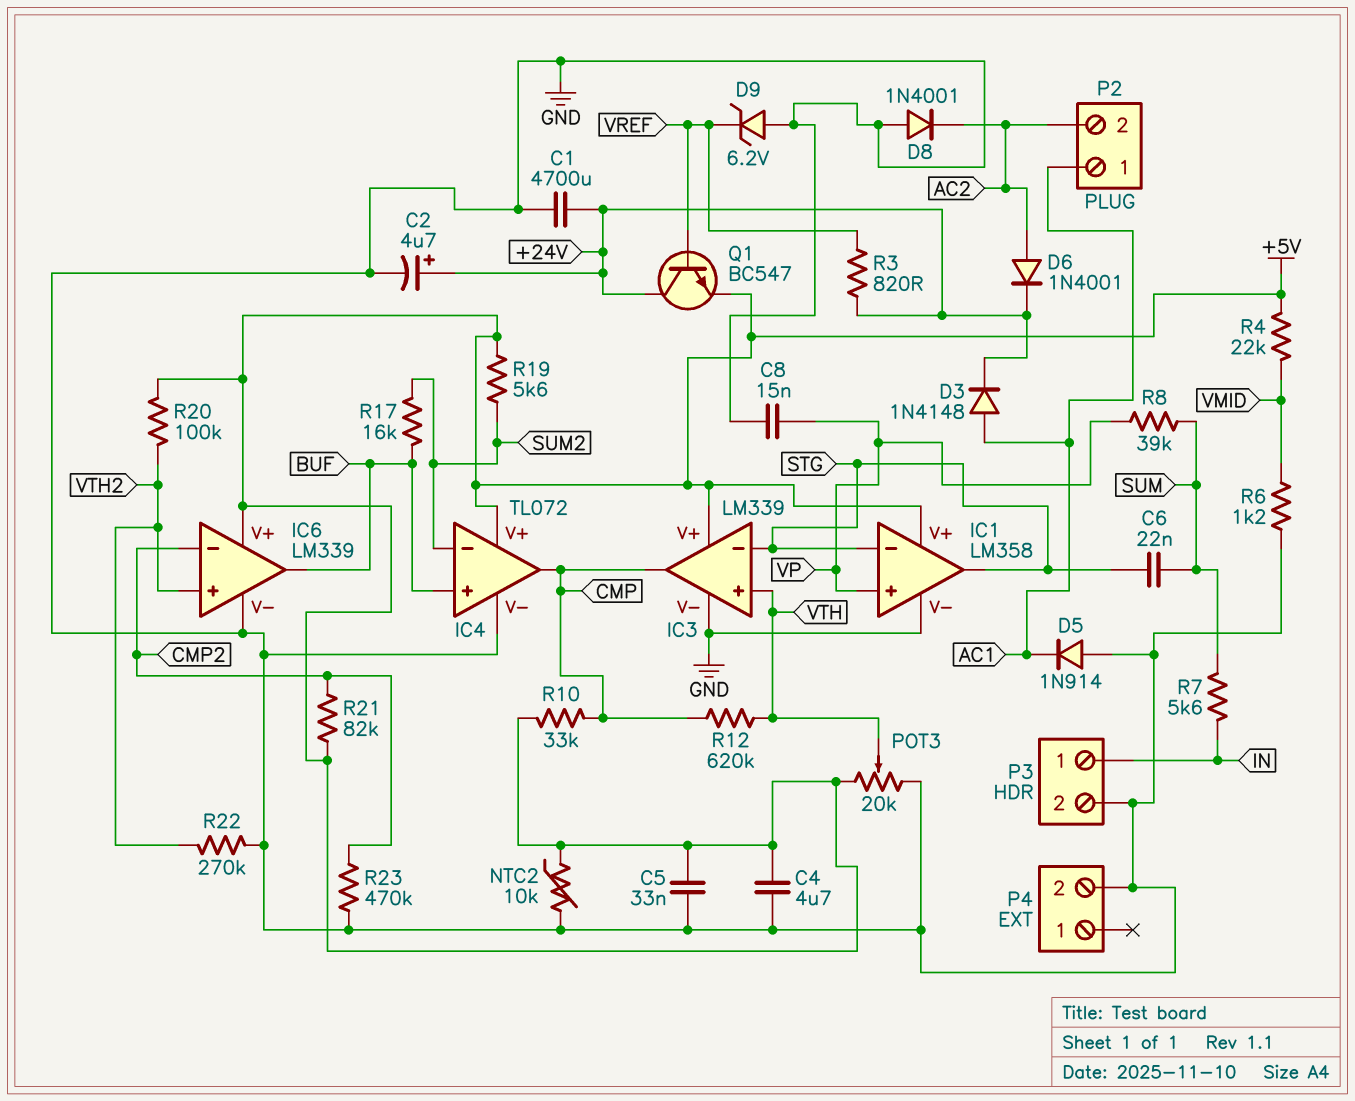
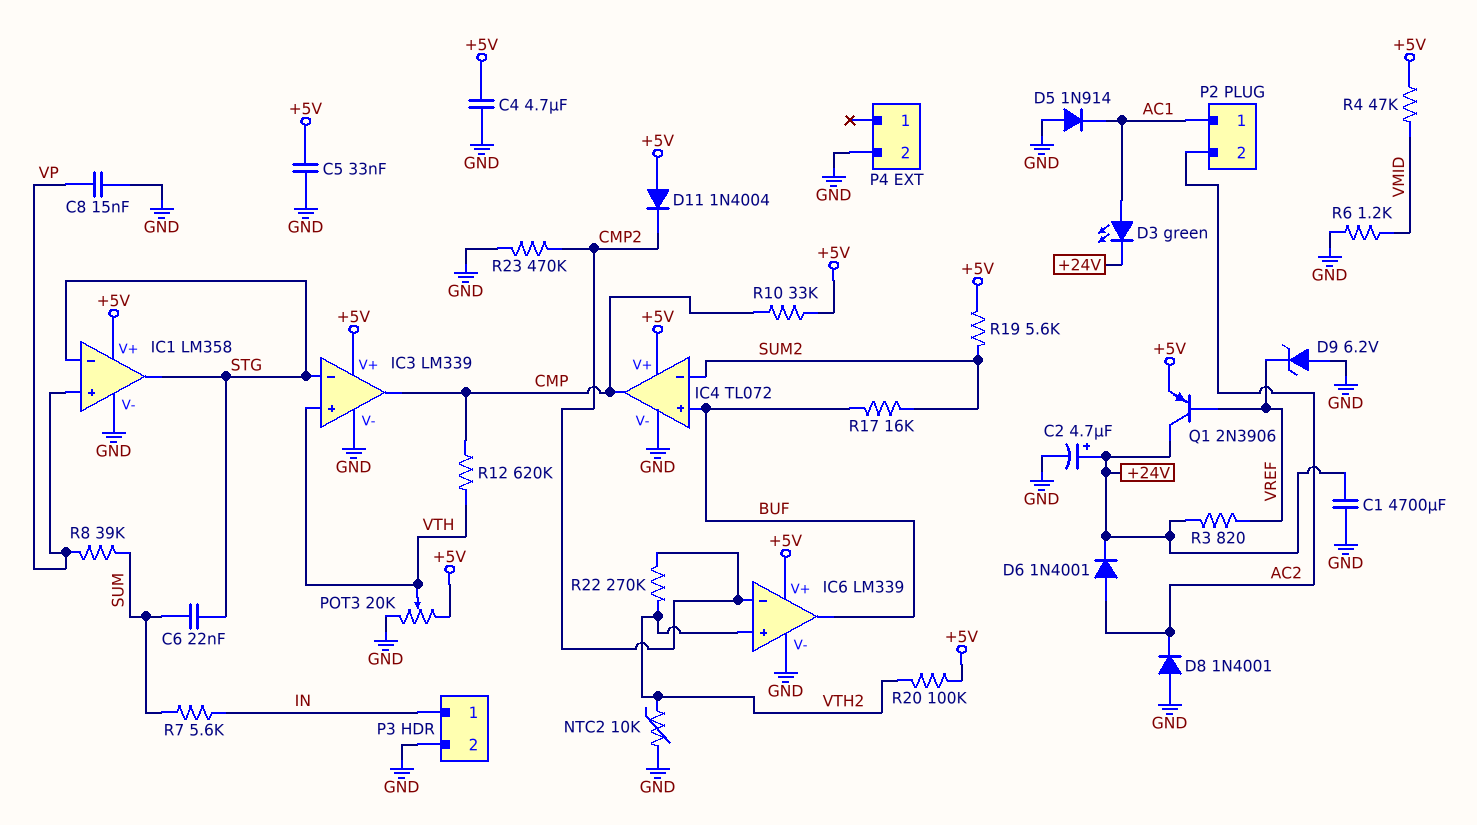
D3: diode 1N4148 (A AC1, K +24V) -> LED green (A AC1, K +24V)
D11: none -> diode 1N4004 (A +5V, K CMP2)
NTC2: 10k (+5V, GND) -> 10k (GND, VTH2)
Q1: NPN BC547 (B VREF, C +24V, E +5V) -> PNP 2N3906 (B VREF, C +24V, E +5V)
R4: 22k (+5V, VMID) -> 47k (+5V, VMID)
R21: 82k (+5V, CMP2) -> none
R22: 270k (GND, VTH2) -> 270k (CMP2, VTH2)

